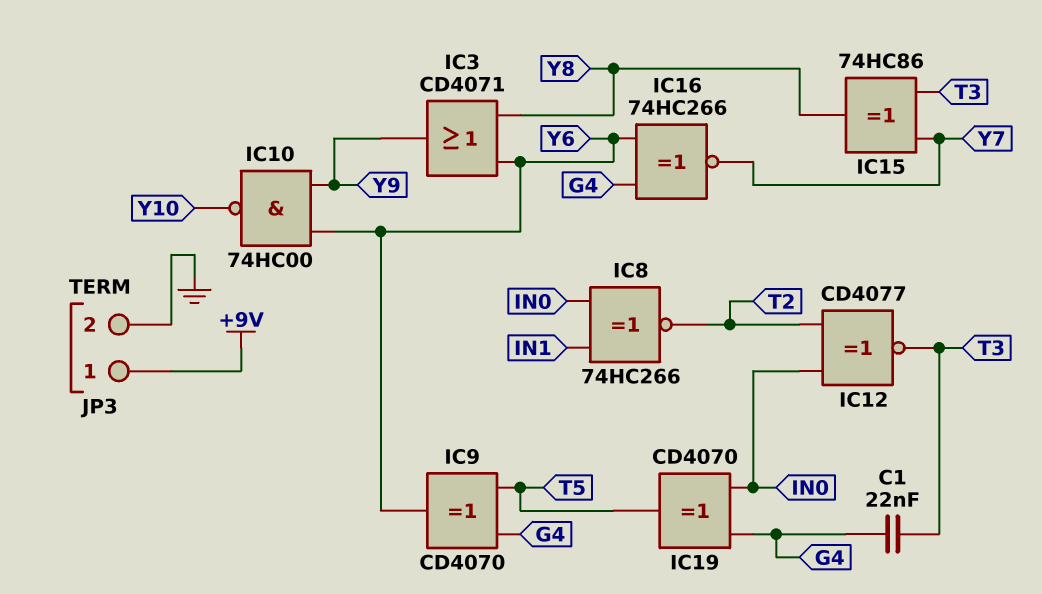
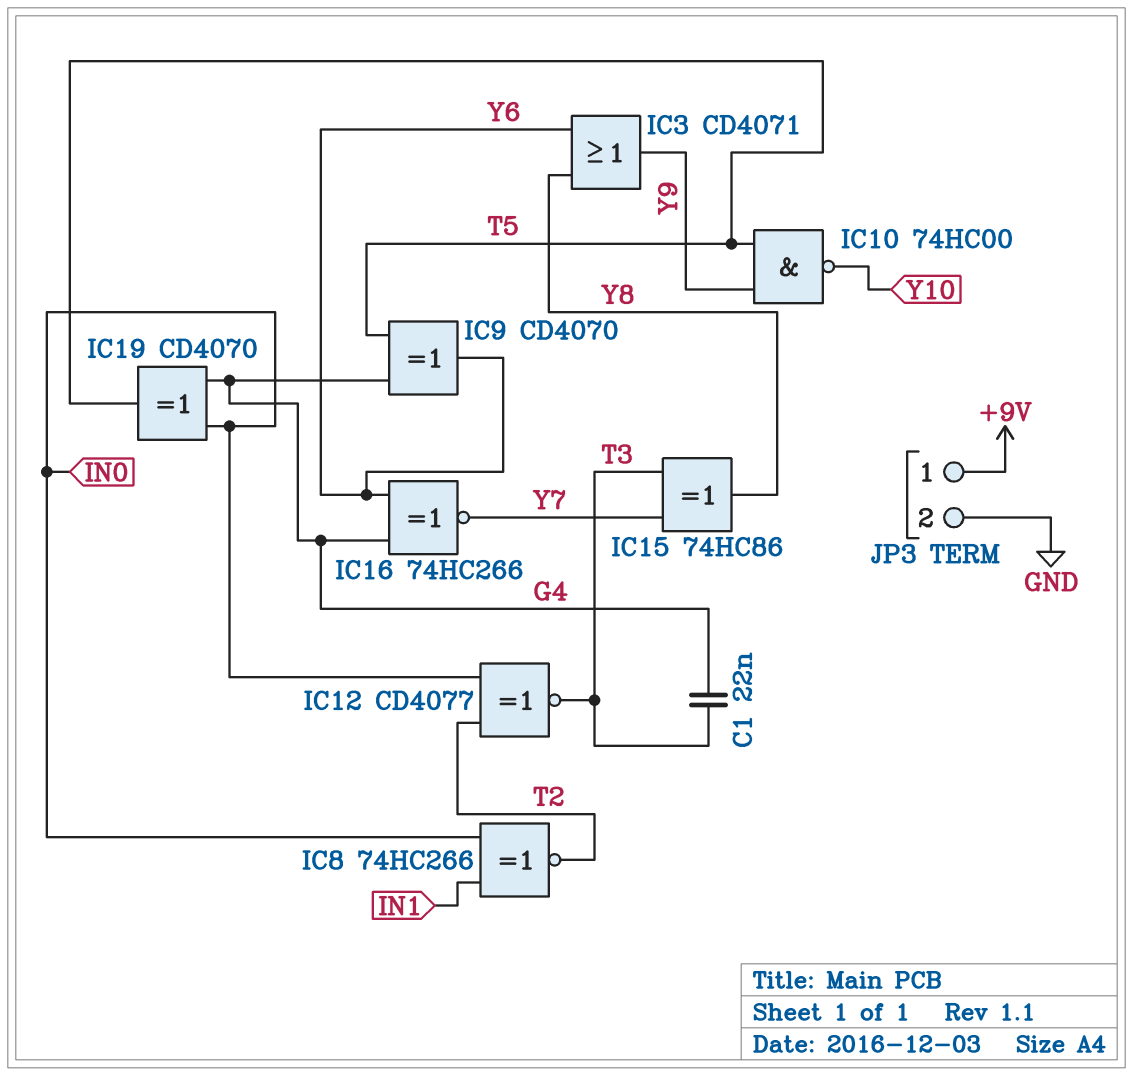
IC10: NAND 74HC00 (in Y6, in Y9, out Y10) -> NAND 74HC00 (in T5, in Y9, out Y10)

